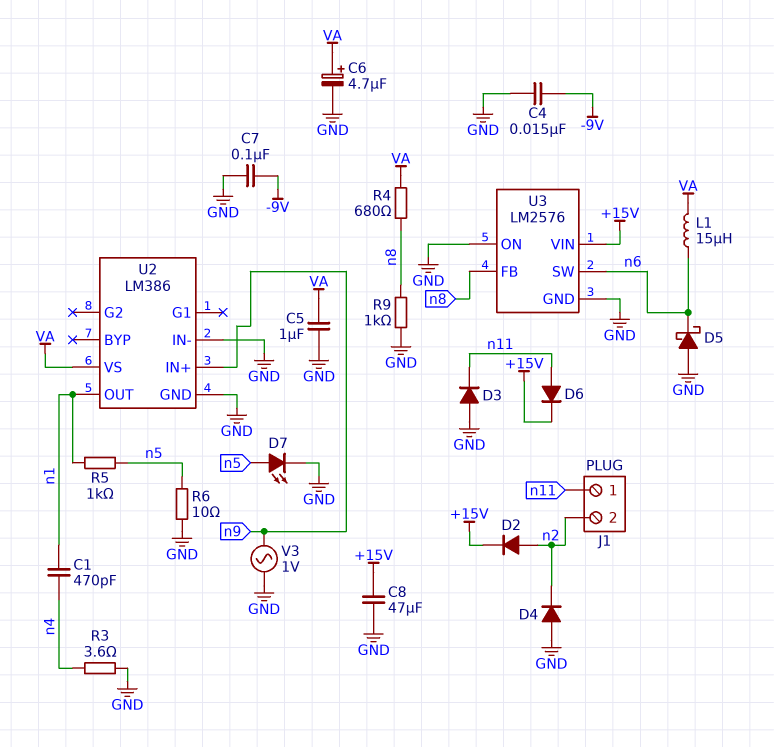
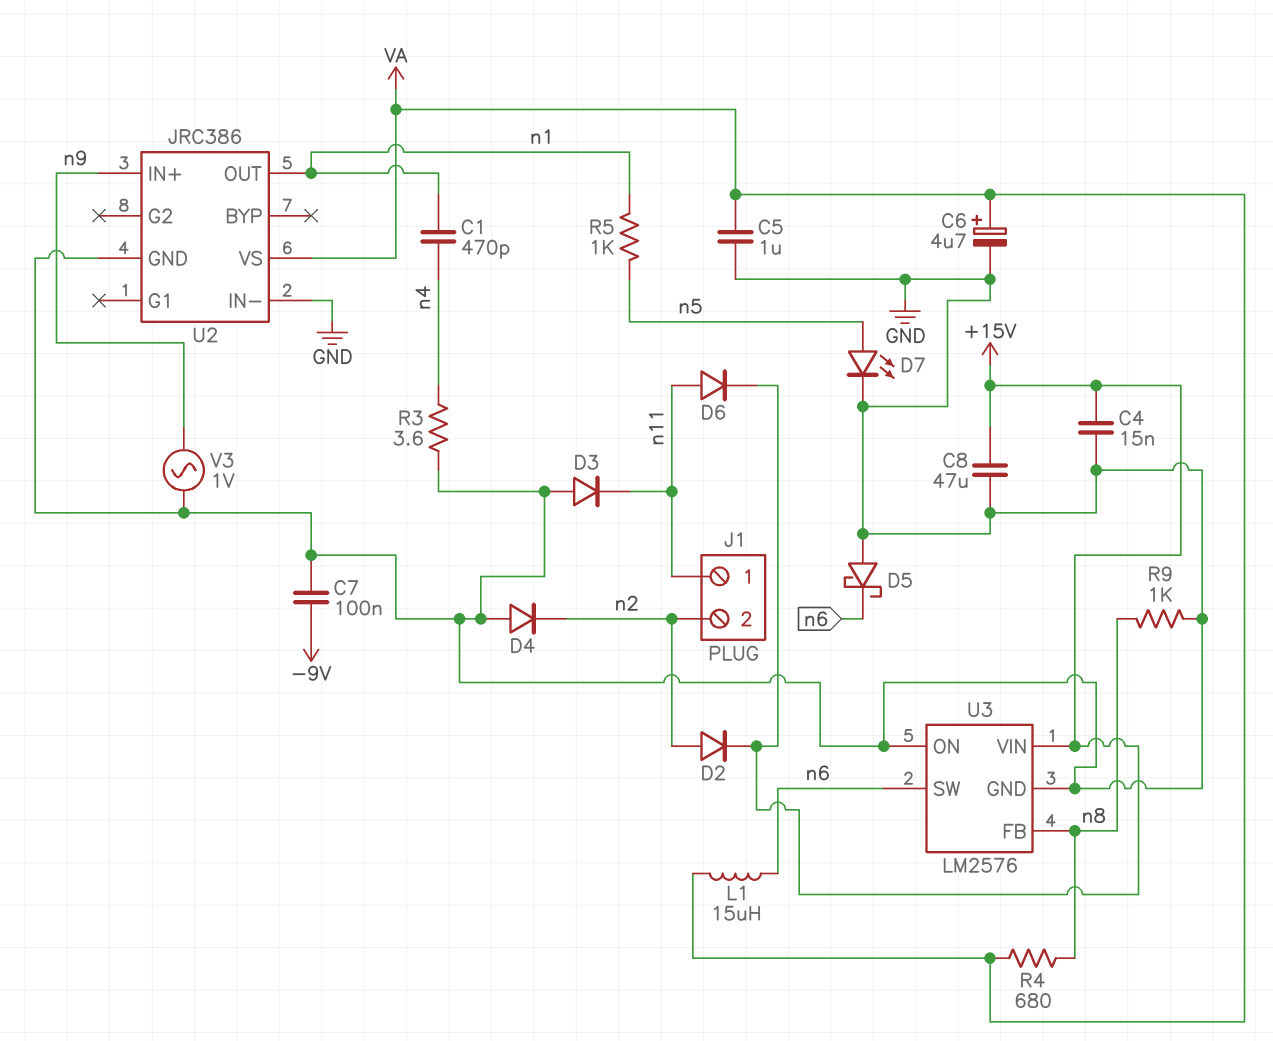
C4: 15nF (-9V, GND) -> 15nF (+15V, GND)
R6: 10 (GND, n5) -> none
U2: LM386 -> JRC386

